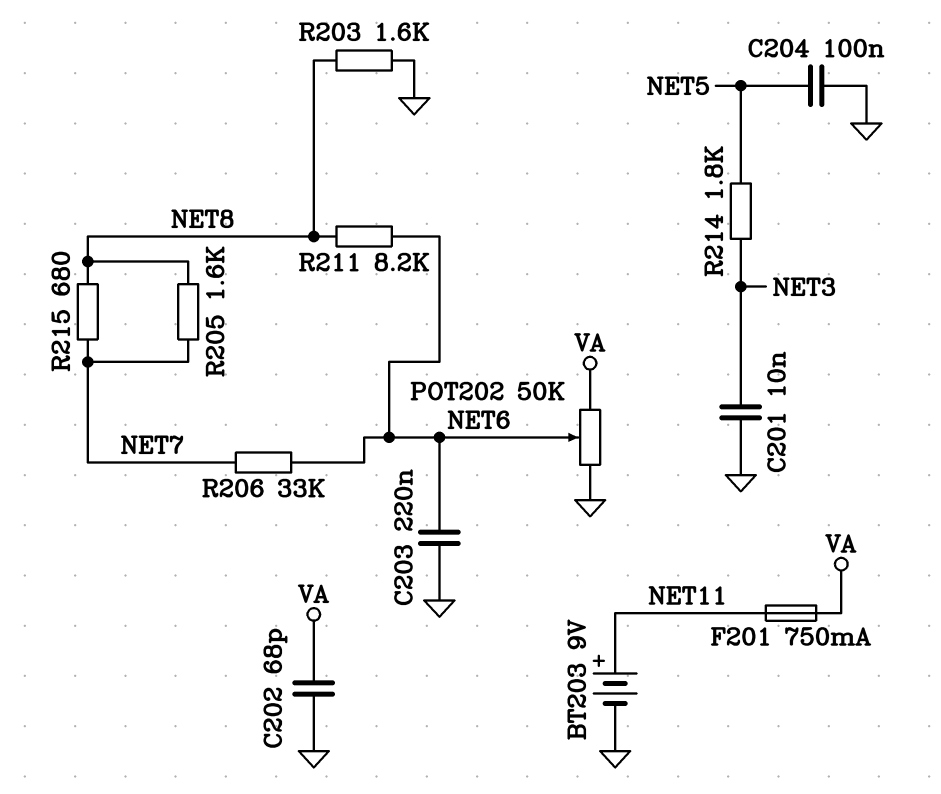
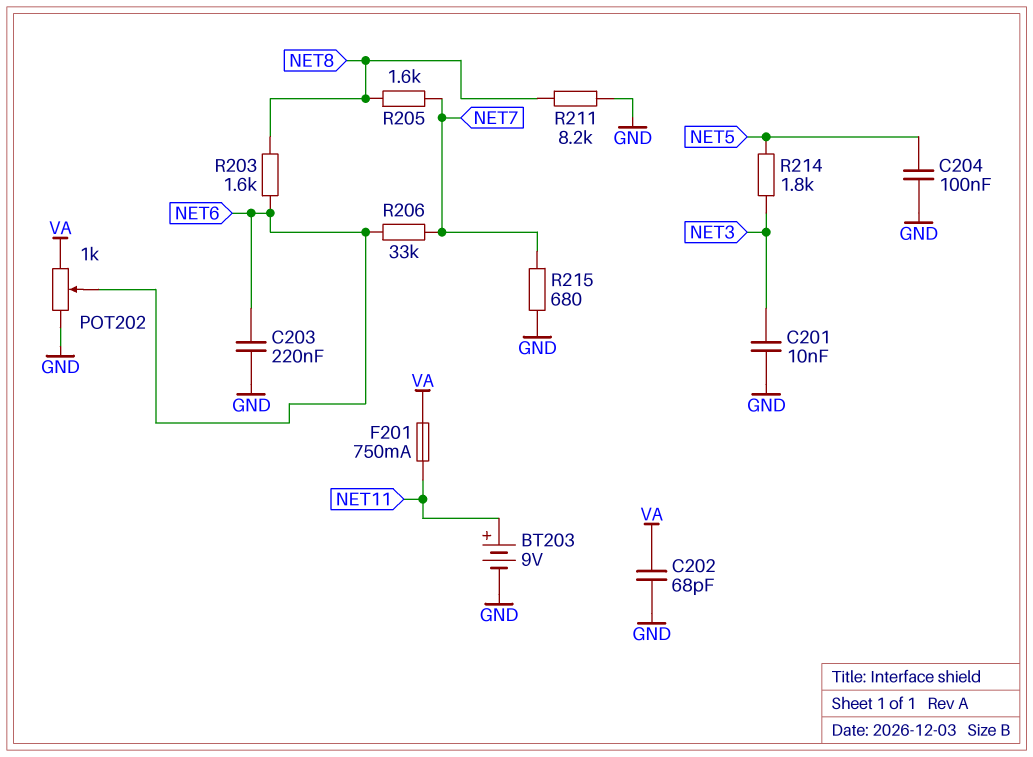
POT202: 50k (GND, VA, wiper NET6) -> 1k (GND, VA, wiper NET6)
R203: 1.6k (GND, NET8) -> 1.6k (NET6, NET8)
R211: 8.2k (NET6, NET8) -> 8.2k (GND, NET8)
R215: 680 (NET7, NET8) -> 680 (GND, NET7)

